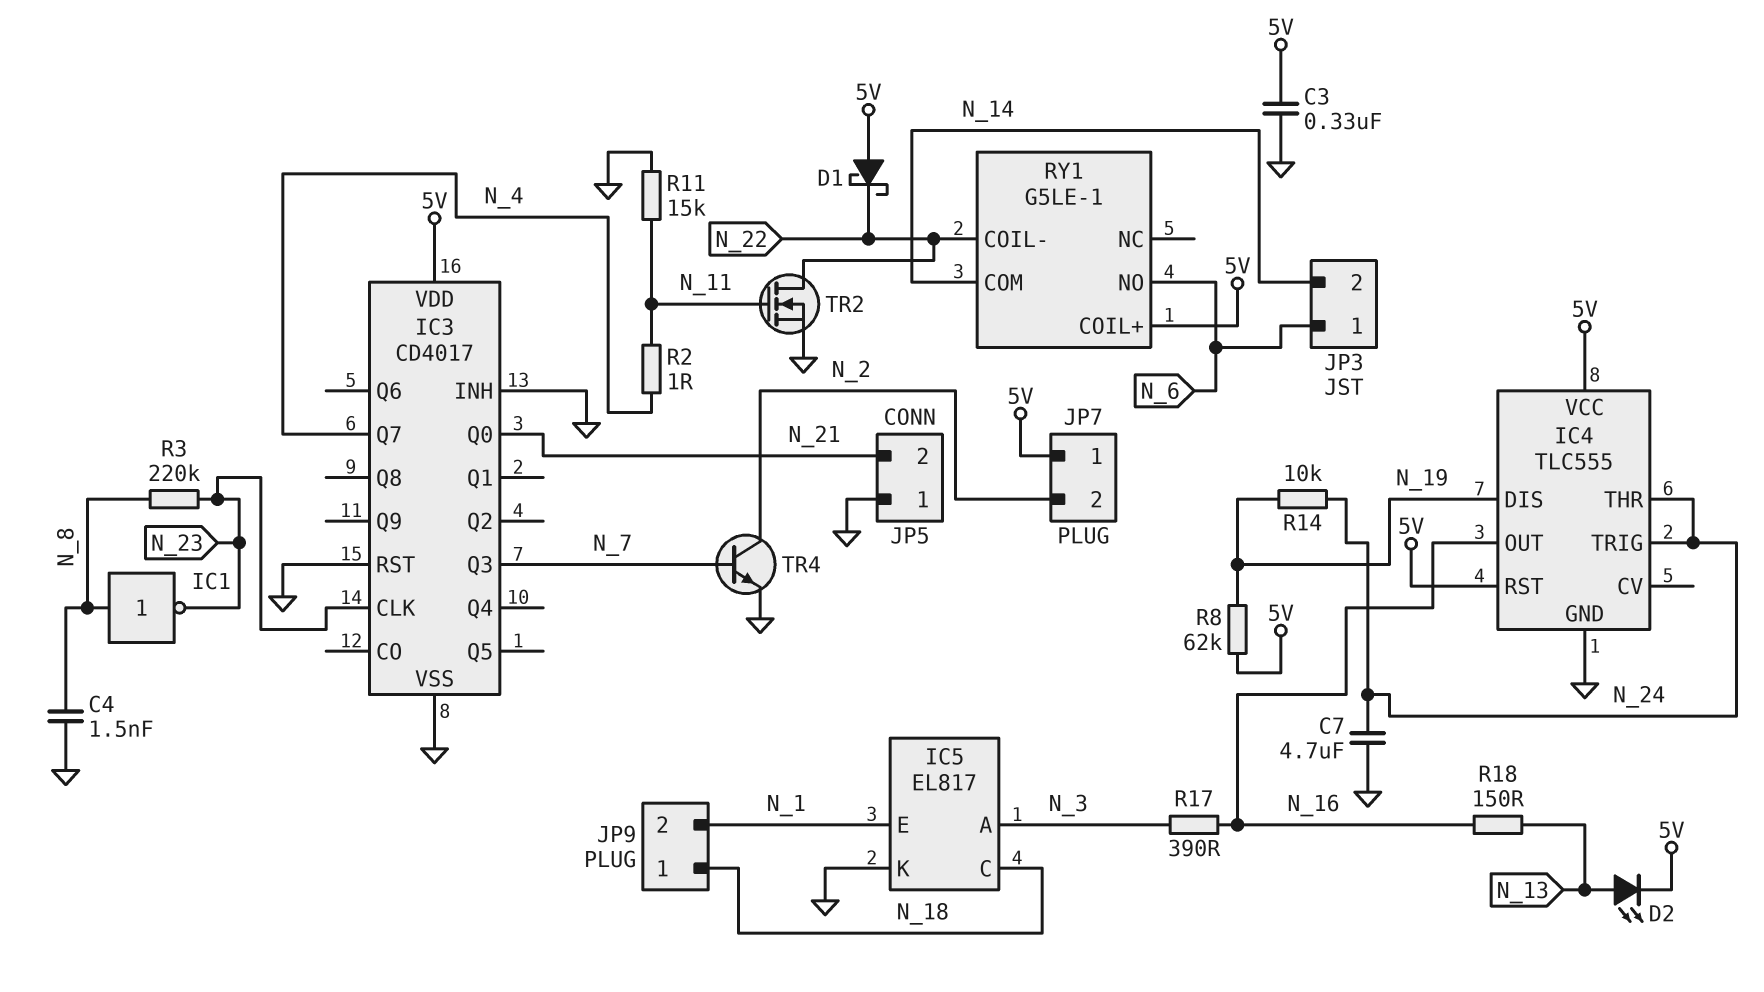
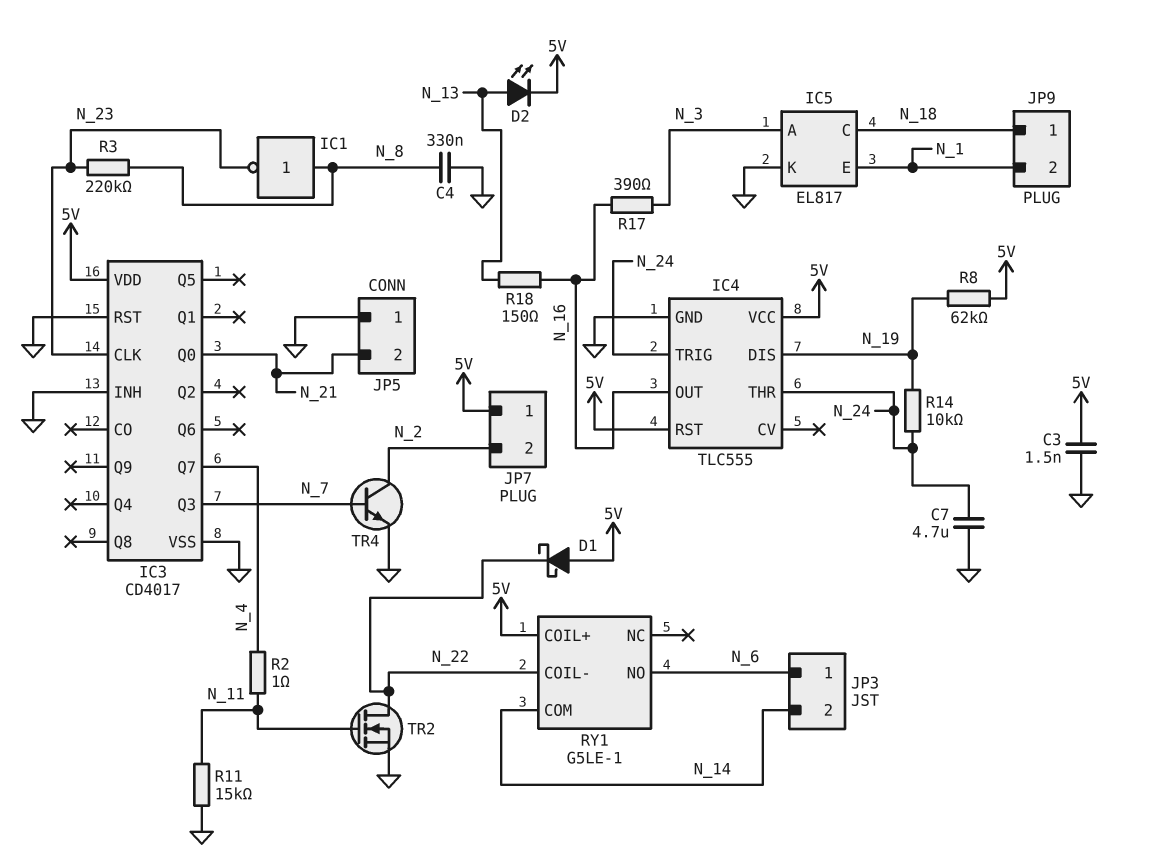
C3: 330nF (5V, GND) -> 1.5nF (5V, GND)
C4: 1.5nF (GND, N_8) -> 330nF (GND, N_8)

